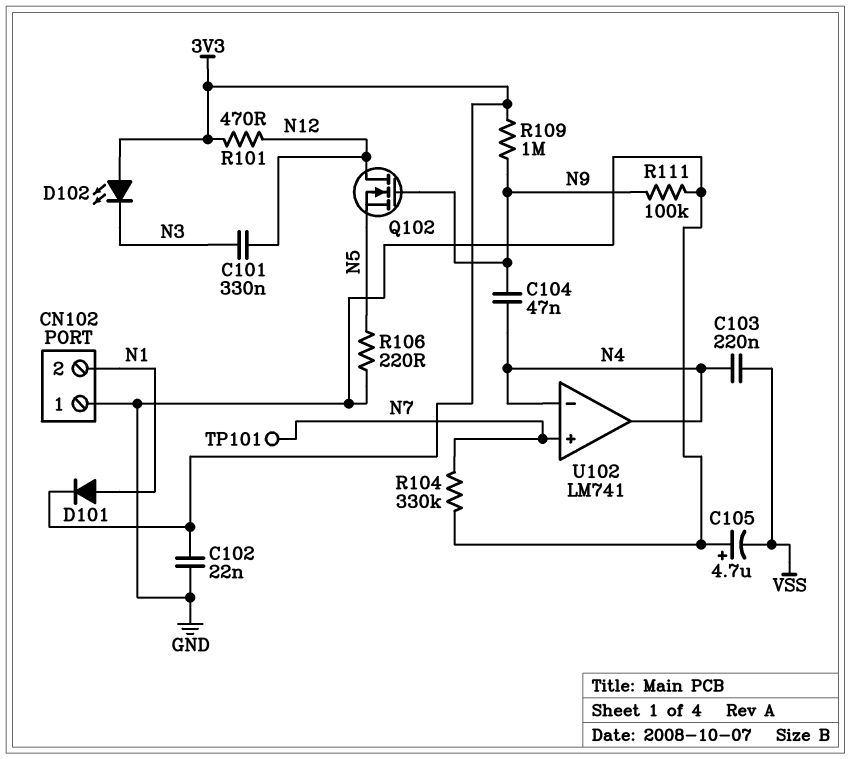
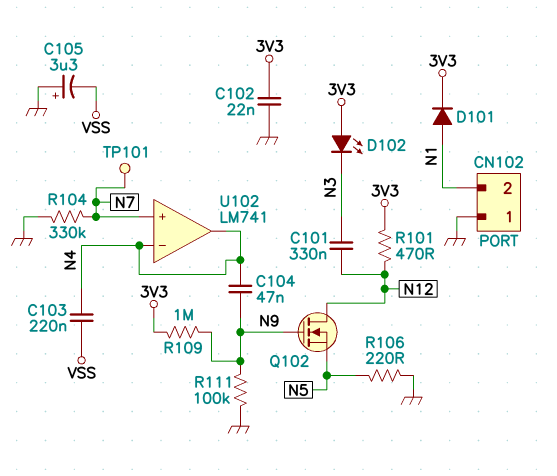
C105: 4.7uF (plus GND, minus VSS) -> 3.3uF (plus GND, minus VSS)

